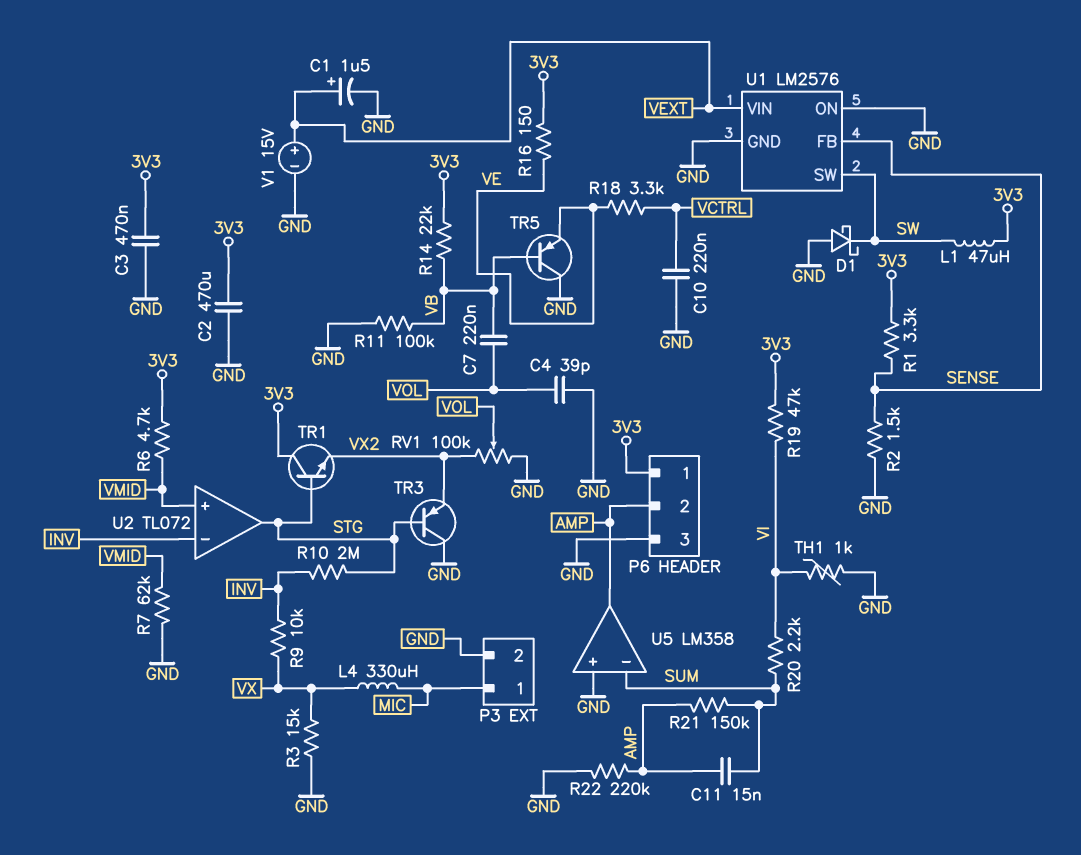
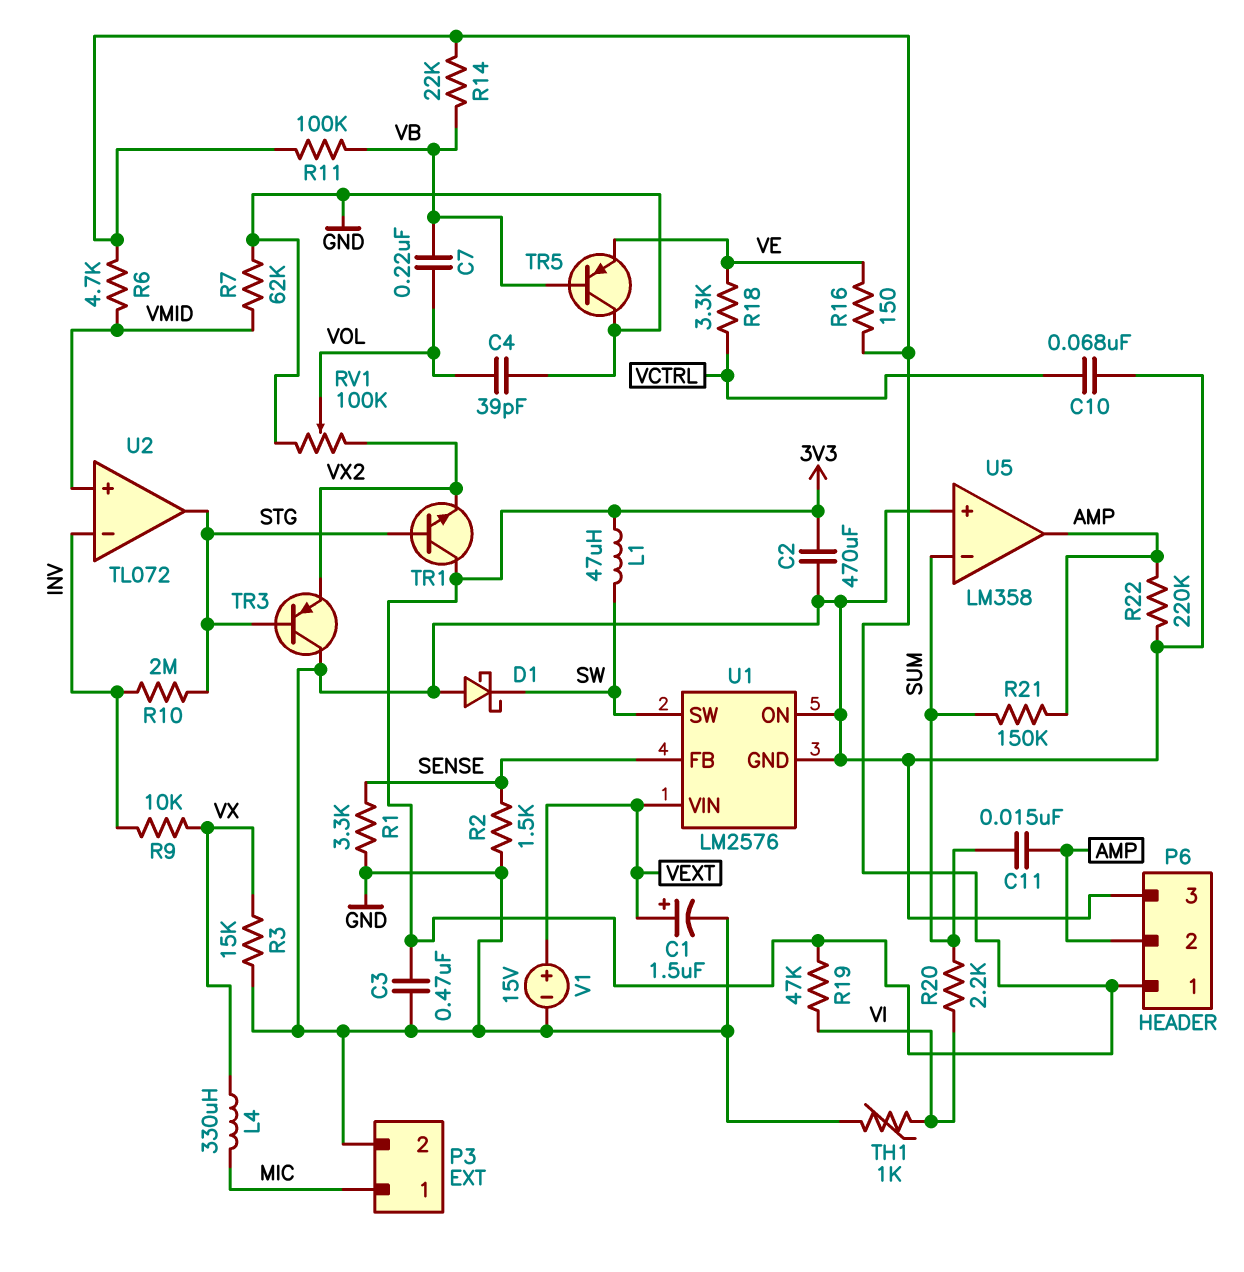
C10: 220nF (GND, VCTRL) -> 68nF (GND, VCTRL)
R1: 3.3k (3V3, SENSE) -> 3.3k (GND, SENSE)
R11: 100k (GND, VB) -> 100k (3V3, VB)

